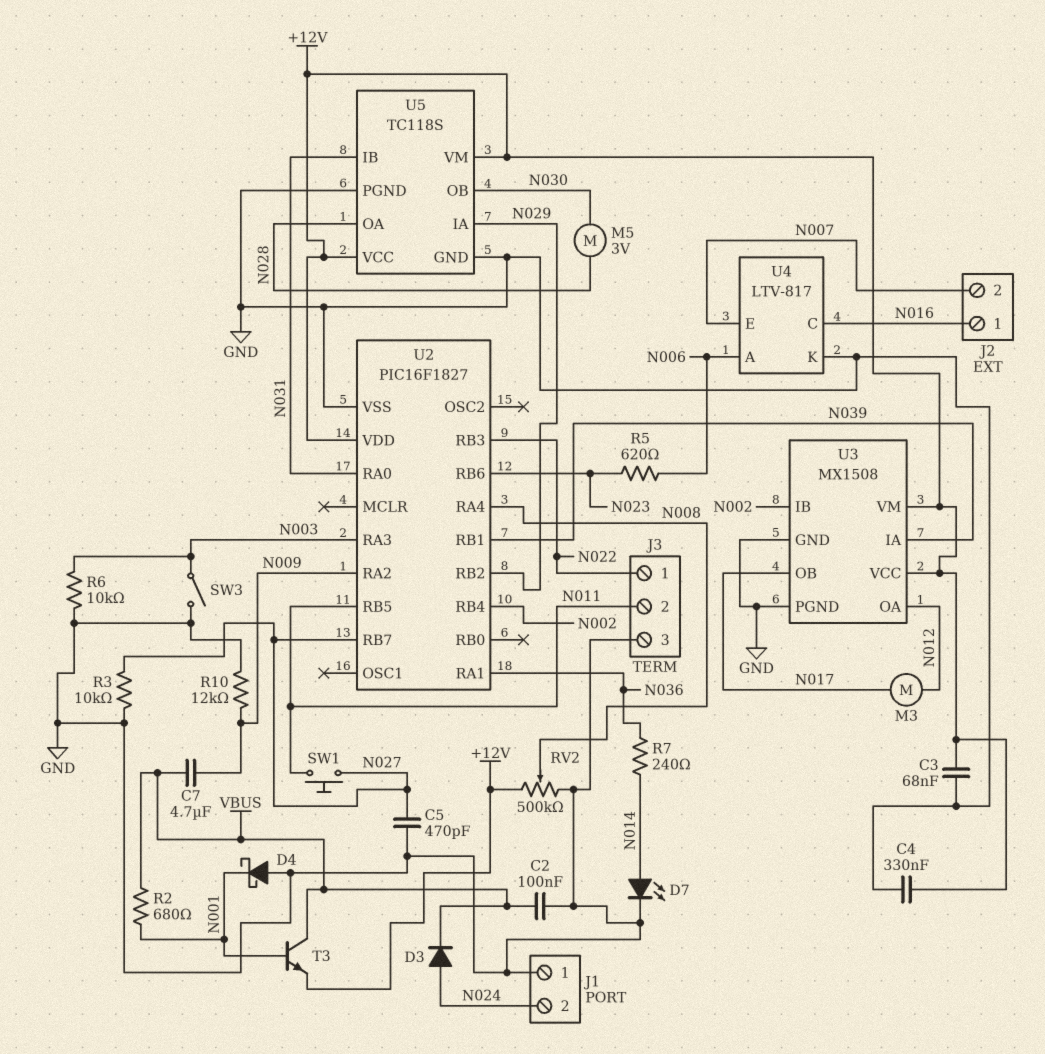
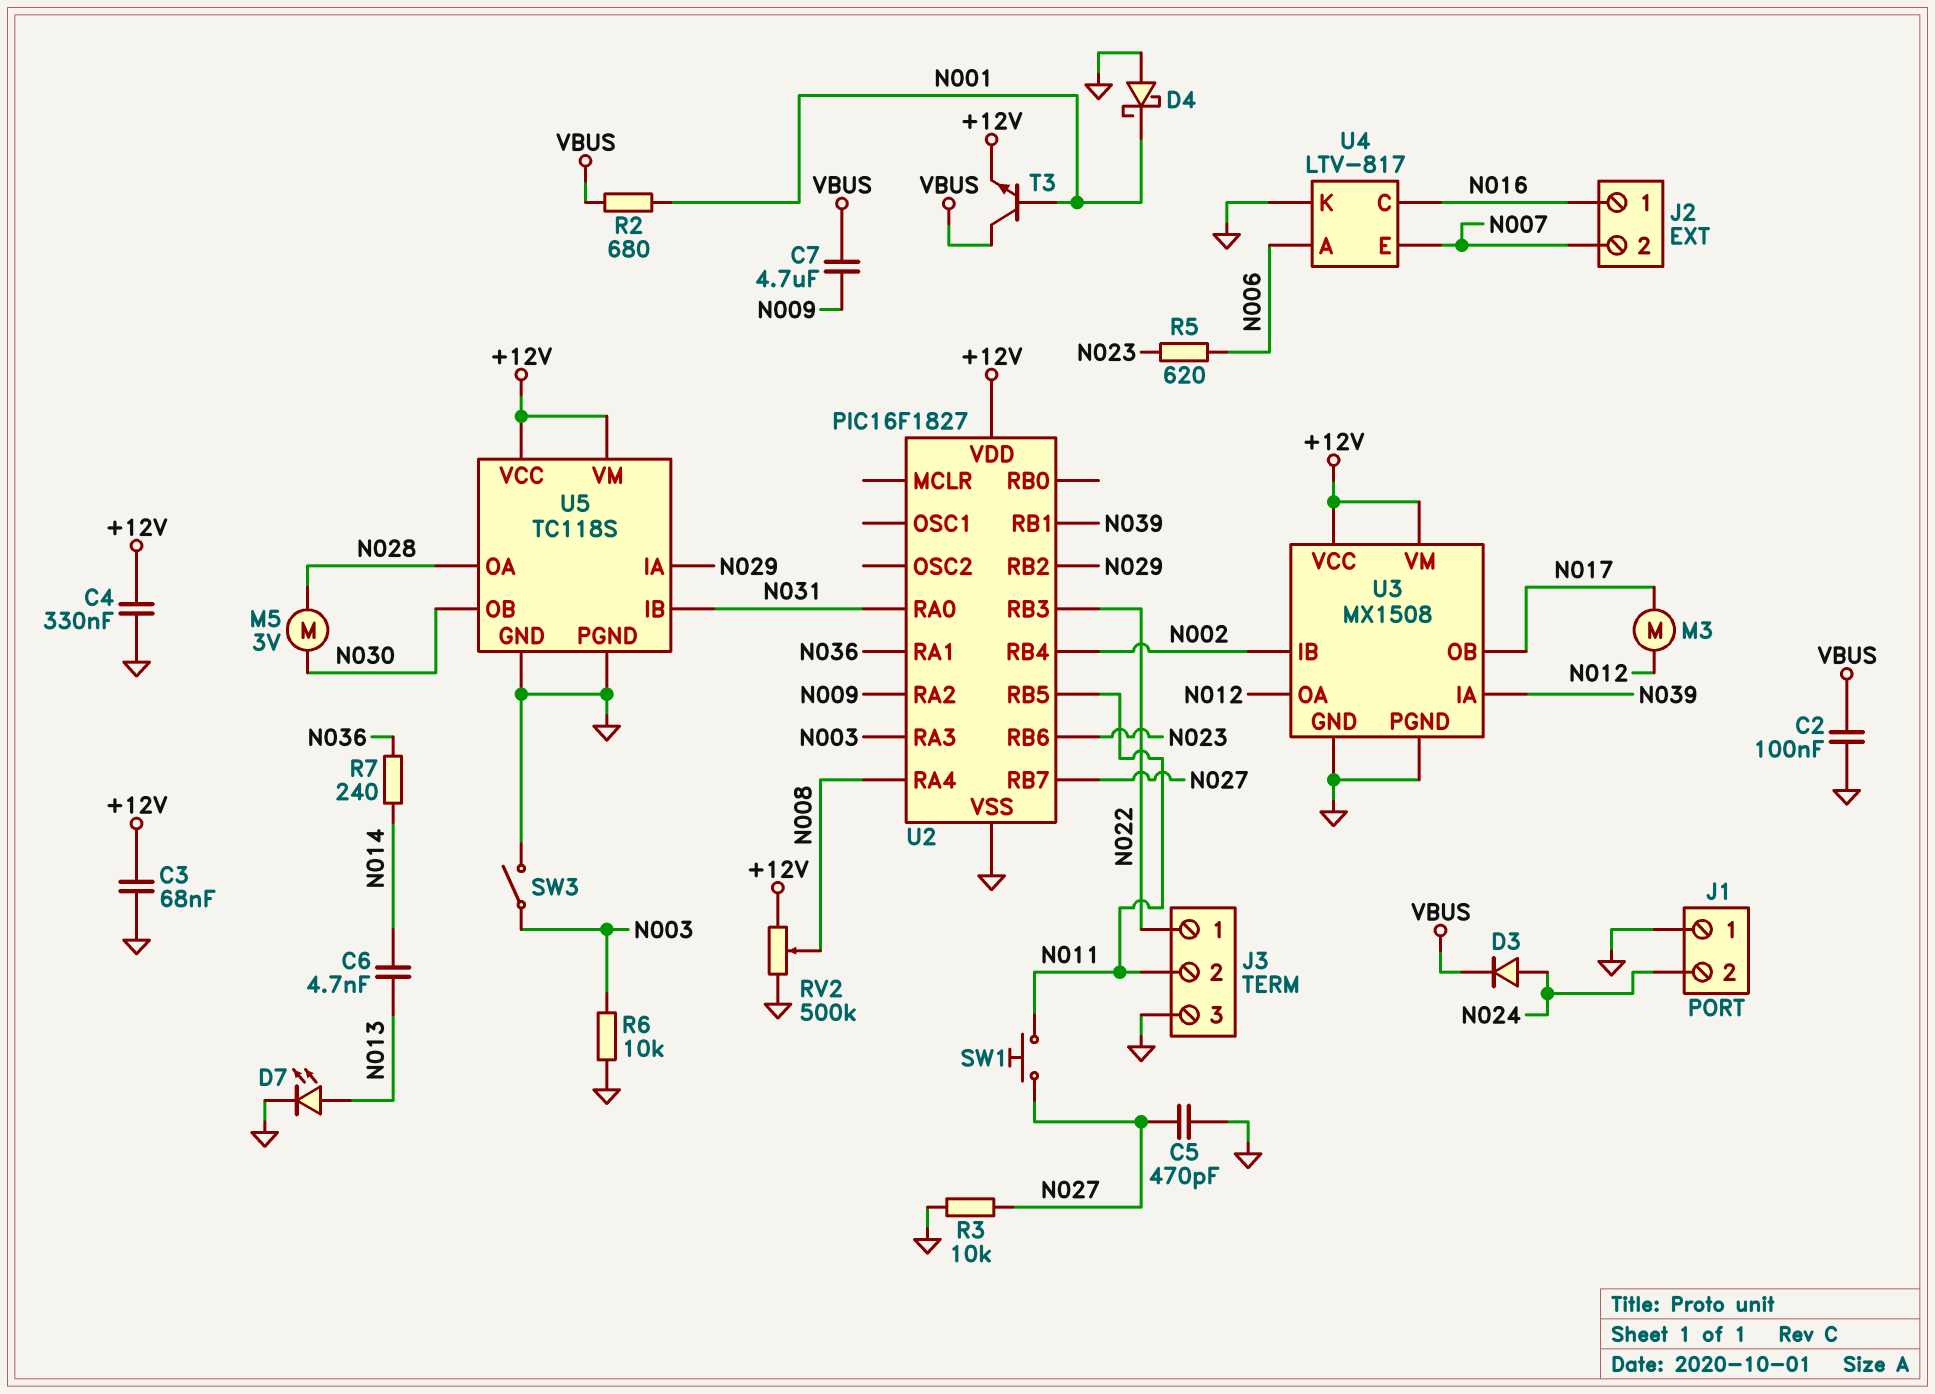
C6: none -> 4.7nF (N013, N014)
D7: LED (A N014, K GND) -> LED (A N013, K GND)
R10: 12k (GND, N009) -> none

